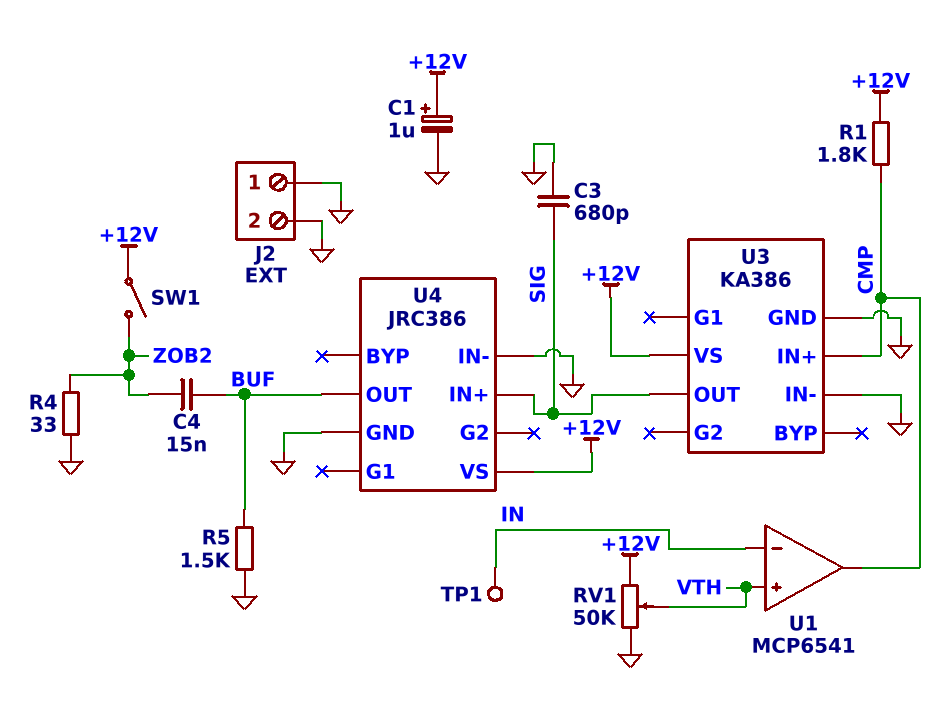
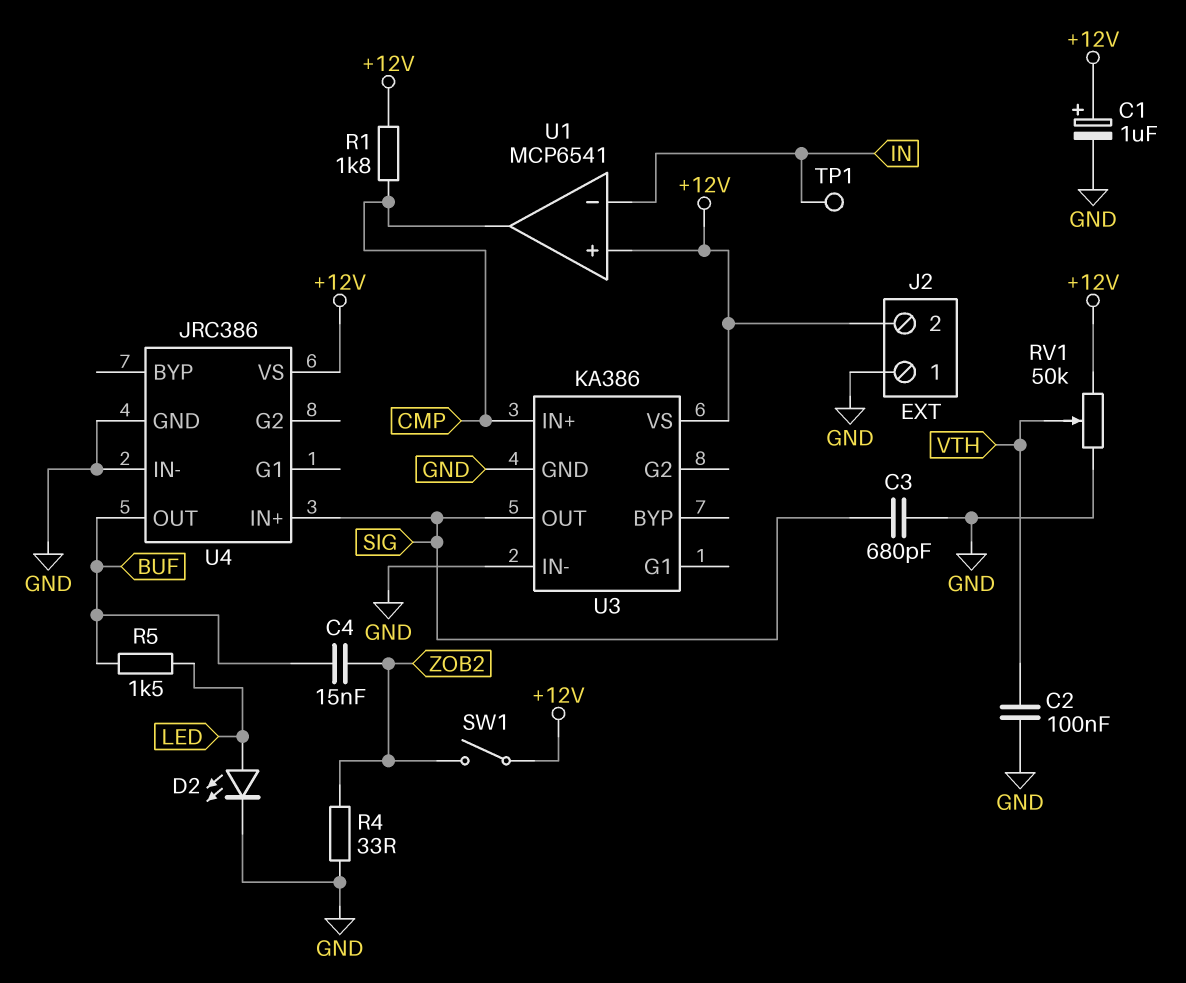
C2: none -> 100nF (GND, VTH)
D2: none -> LED (A LED, K GND)
J2 pin 2: GND -> +12V
R5: 1.5k (BUF, GND) -> 1.5k (BUF, LED)
U1 pin in+: VTH -> +12V

